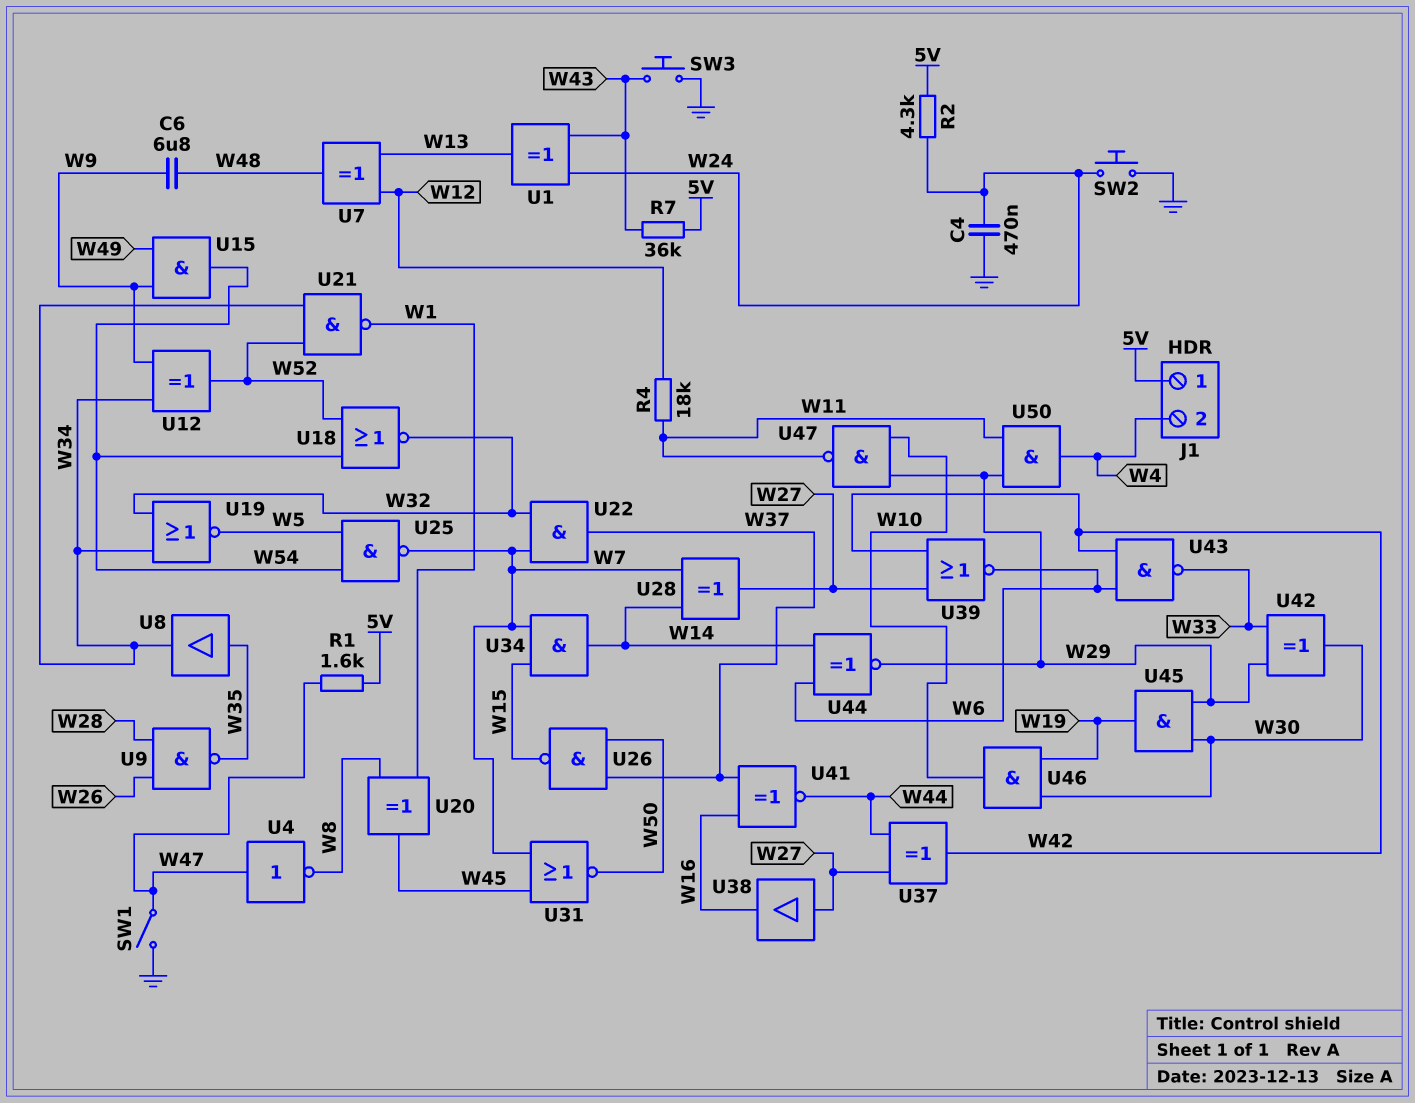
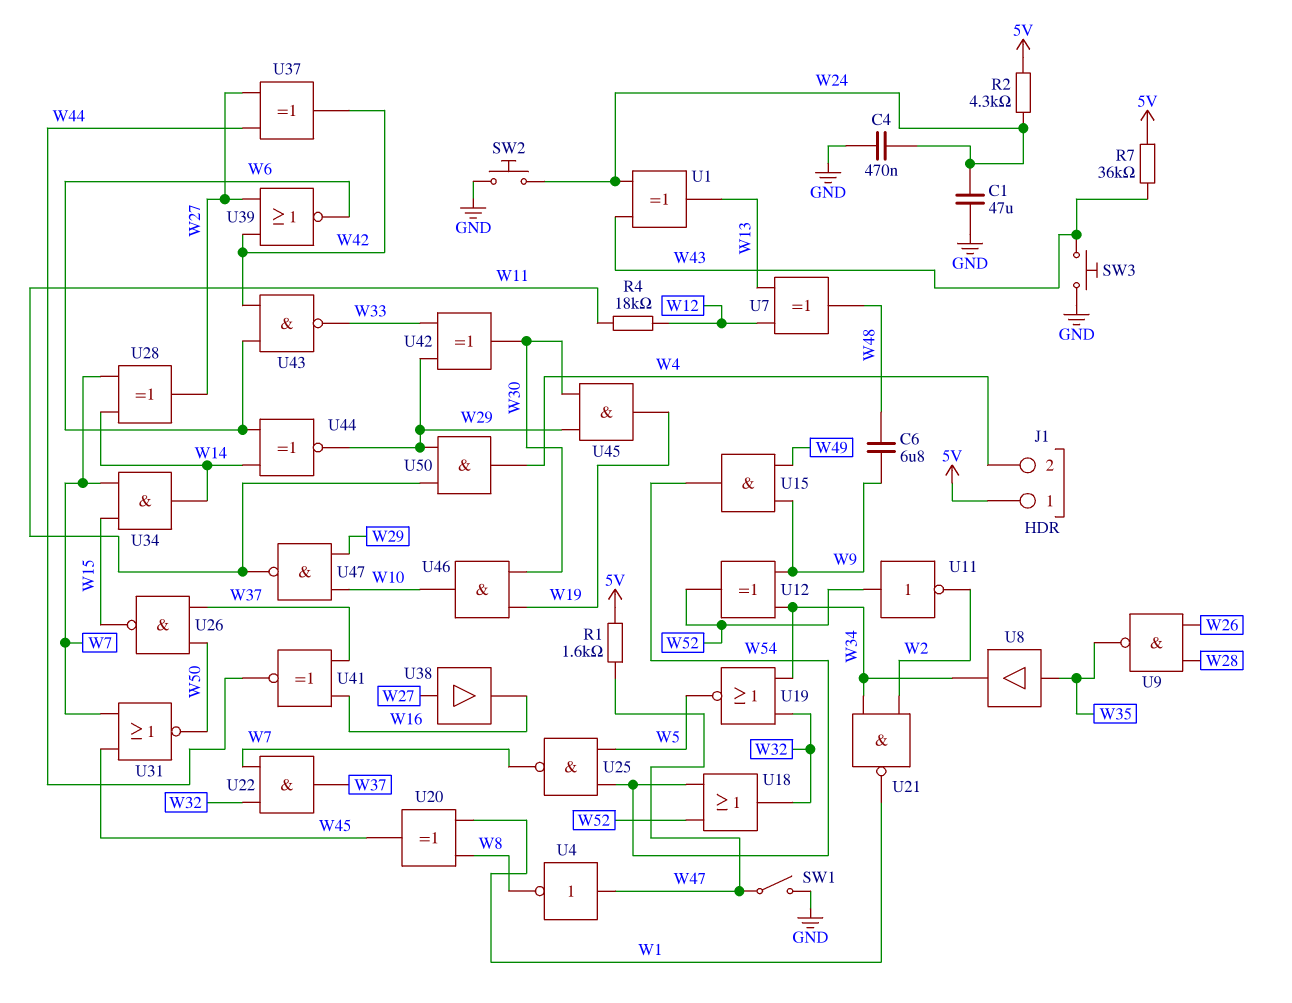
C1: none -> 47uF (GND, W24)
U11: none -> NOT (in W52, out W2)
U18: NOR (in W52, in W54, out W32) -> OR (in W52, in W54, out W32)
U21: NAND (in W34, in W52, out W1) -> NAND (in W2, in W34, out W1)

